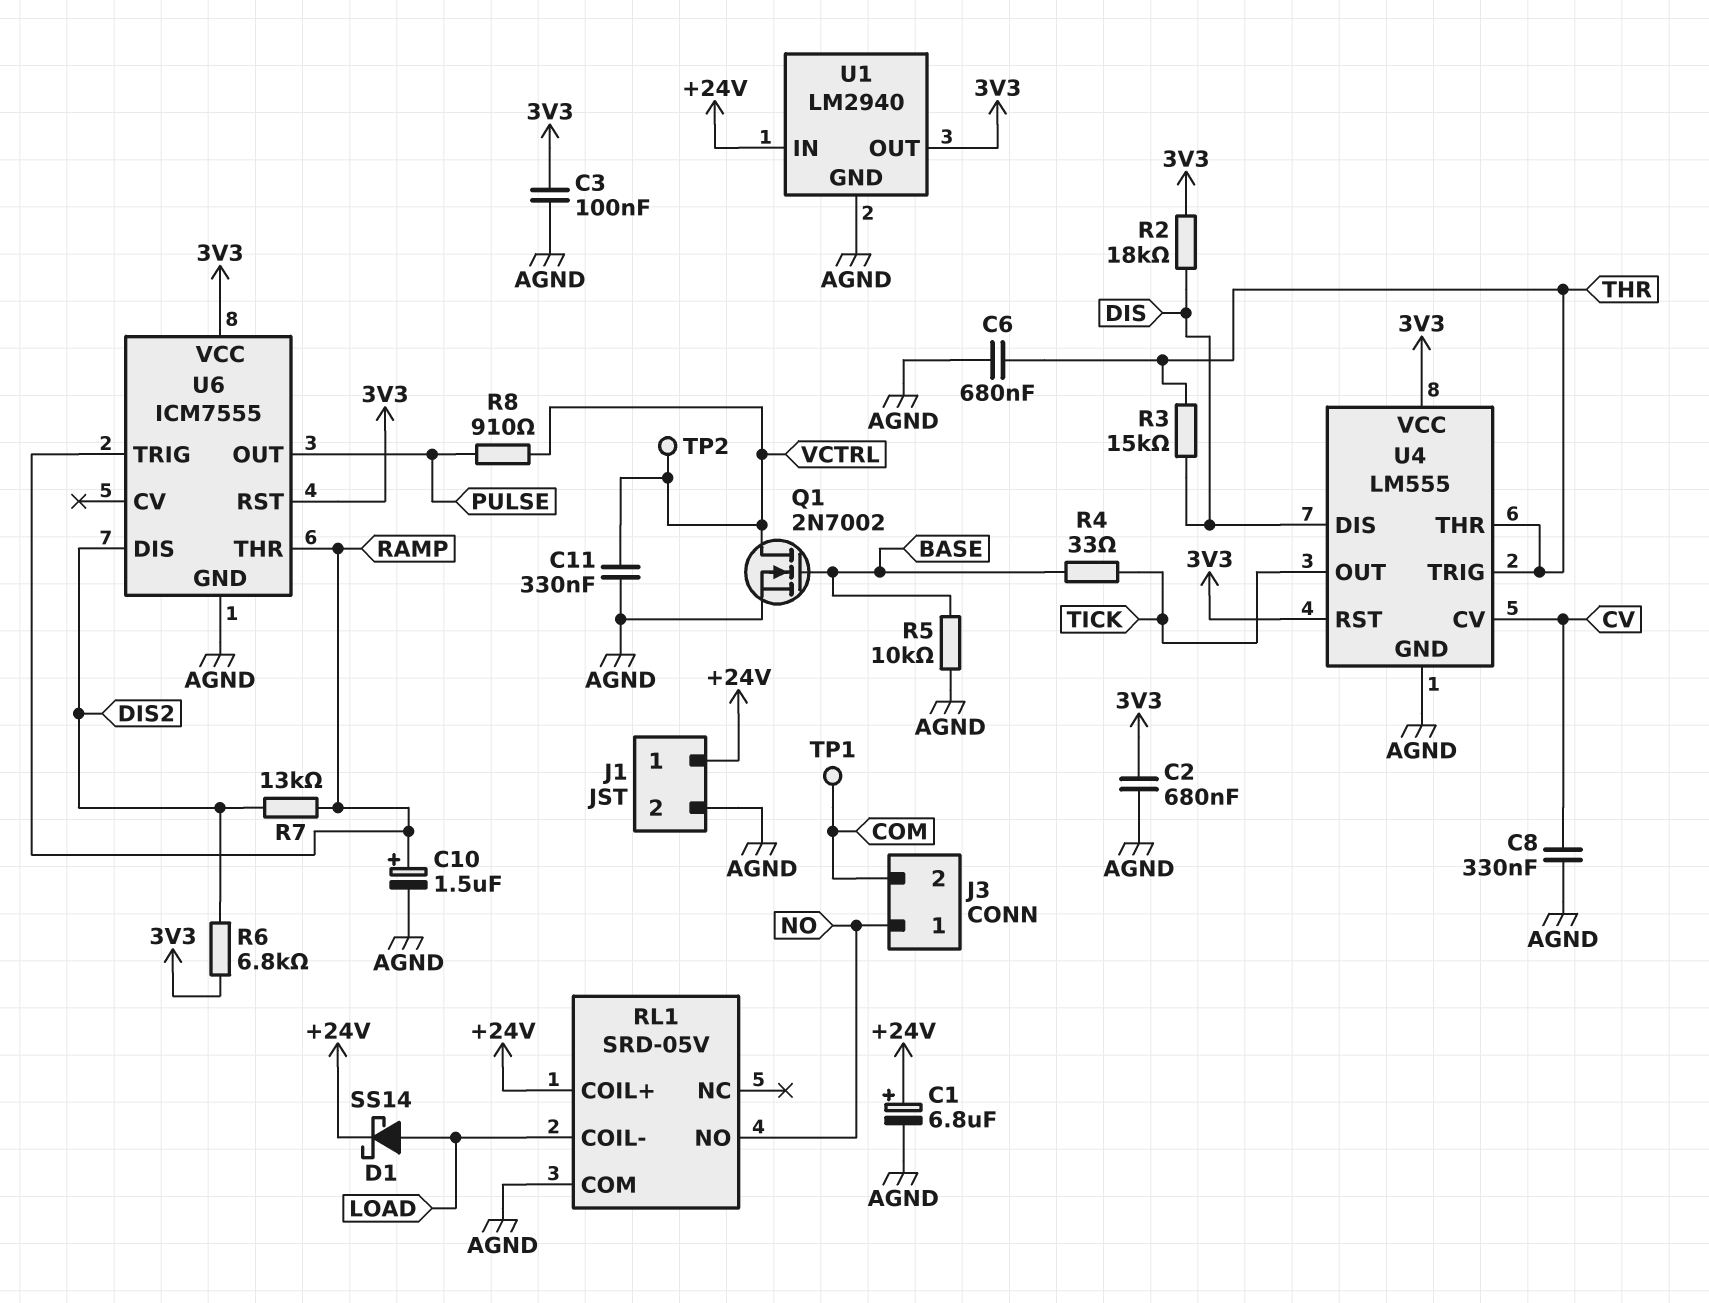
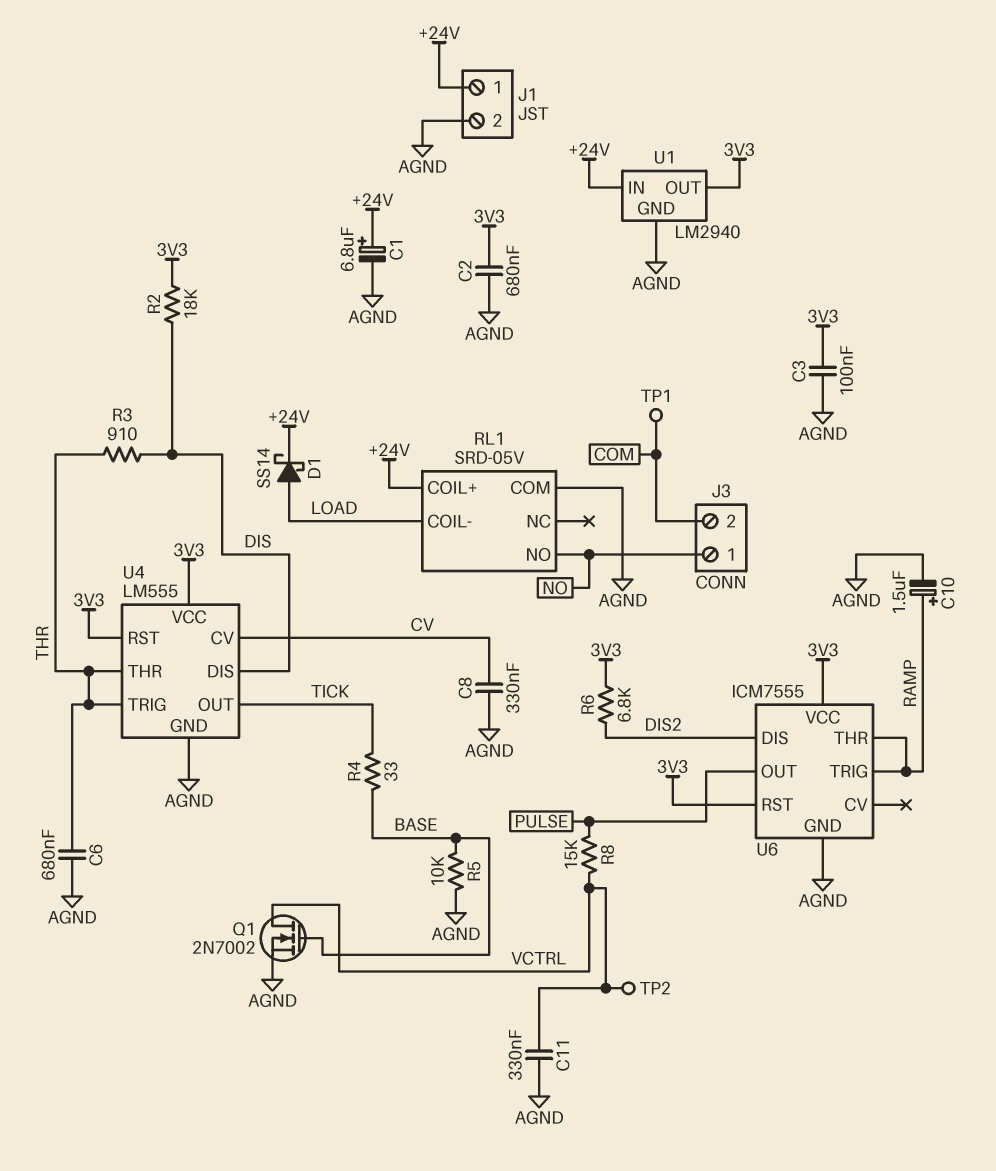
R3: 15k (DIS, THR) -> 910 (DIS, THR)
R7: 13k (DIS2, RAMP) -> none
R8: 910 (PULSE, VCTRL) -> 15k (PULSE, VCTRL)

